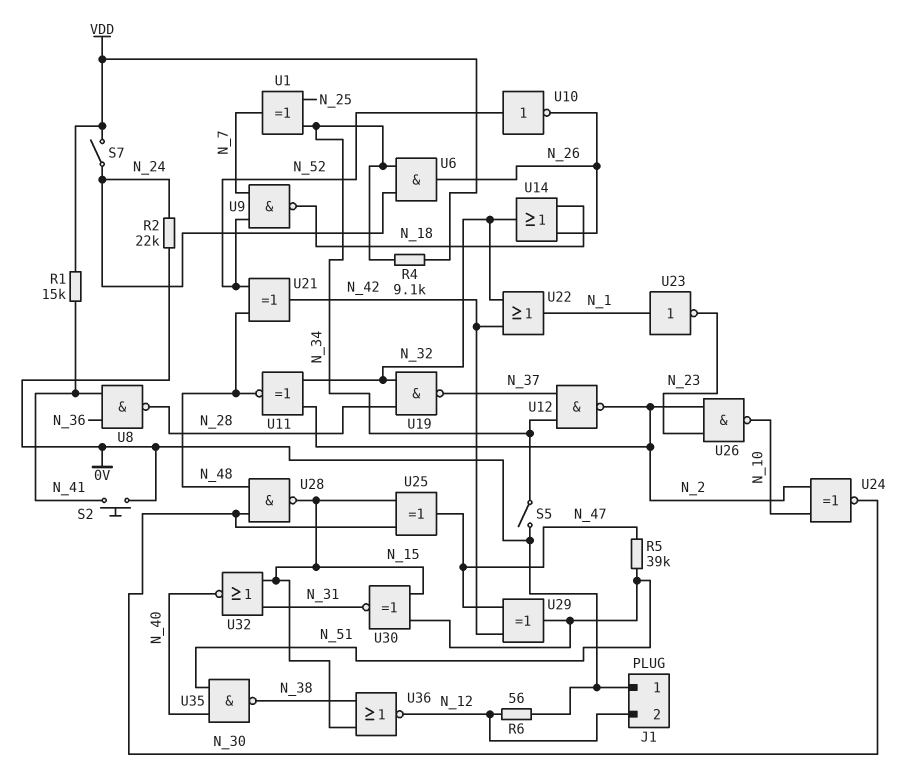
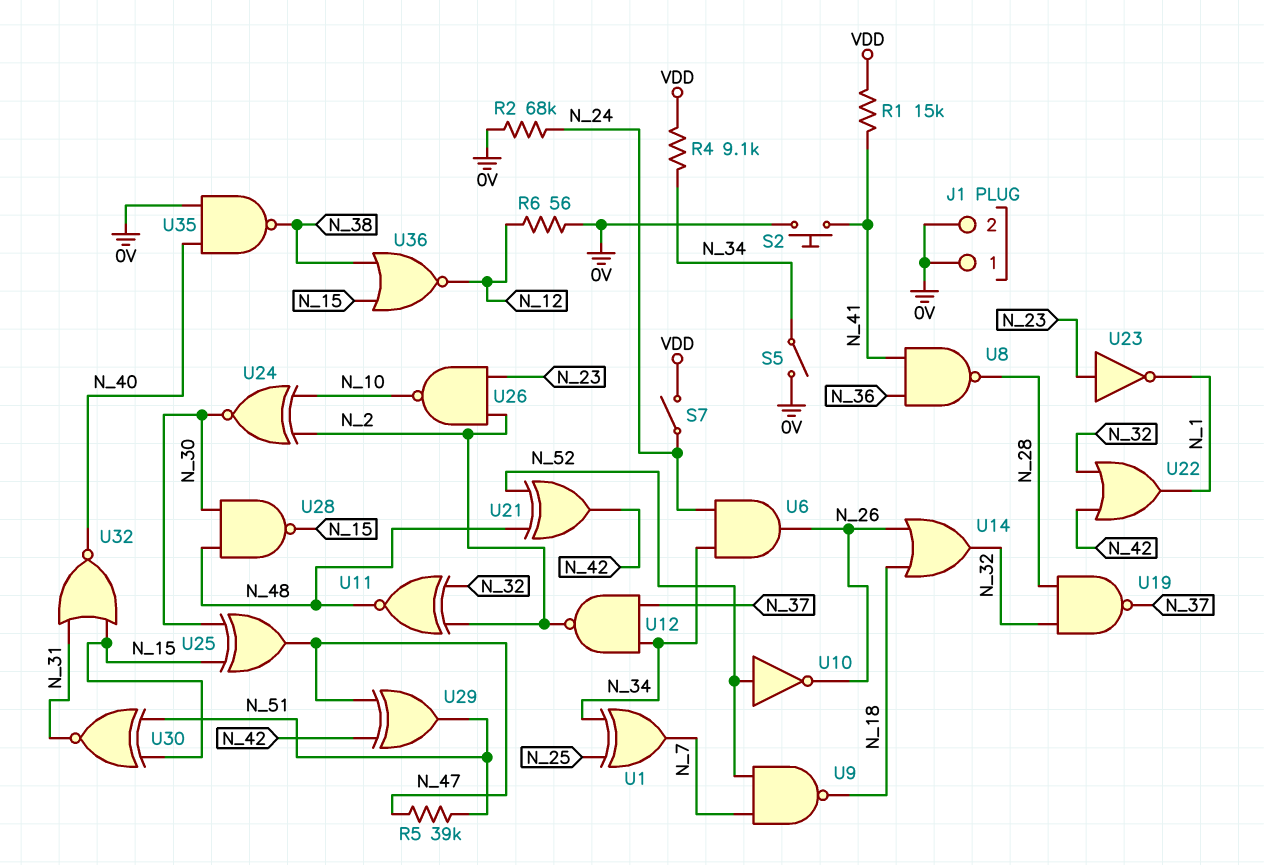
J1 pin 2: N_12 -> 0V
R2: 22k (0V, N_24) -> 68k (0V, N_24)
U23: NOT (in N_1, out N_23) -> NOT (in N_23, out N_1)
U35: NAND (in N_40, in N_51, out N_38) -> NAND (in 0V, in N_40, out N_38)

